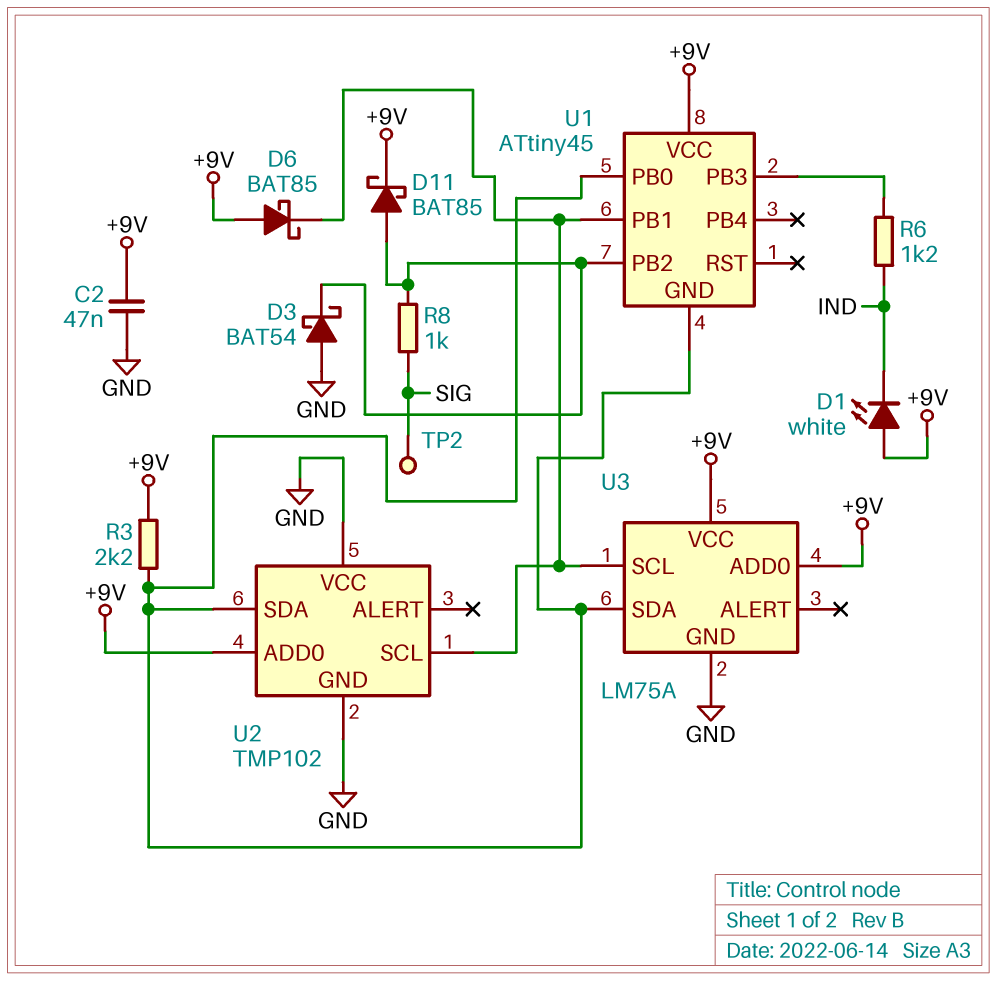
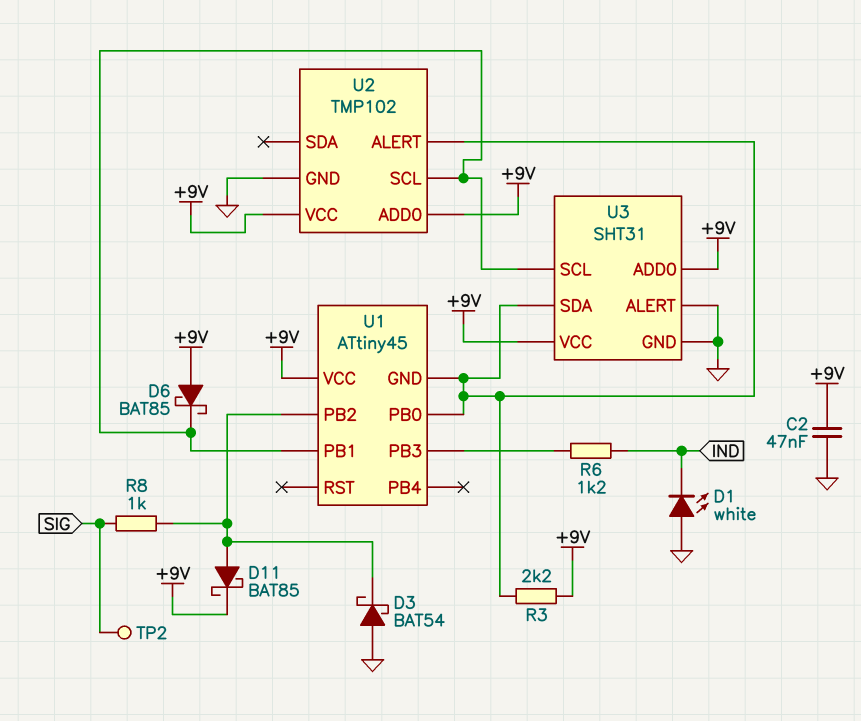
D1: LED white (A +9V, K IND) -> LED white (A GND, K IND)
U2 pin ALERT: none -> U1/GND
U2 pin SDA: U1/GND -> none
U2 pin VCC: GND -> +9V
U3: LM75A -> SHT31
U3 pin ALERT: none -> GND

